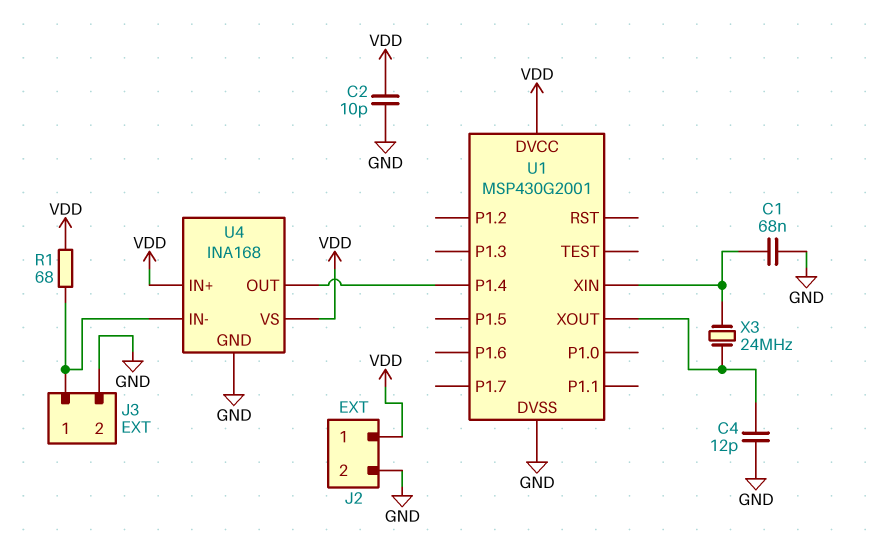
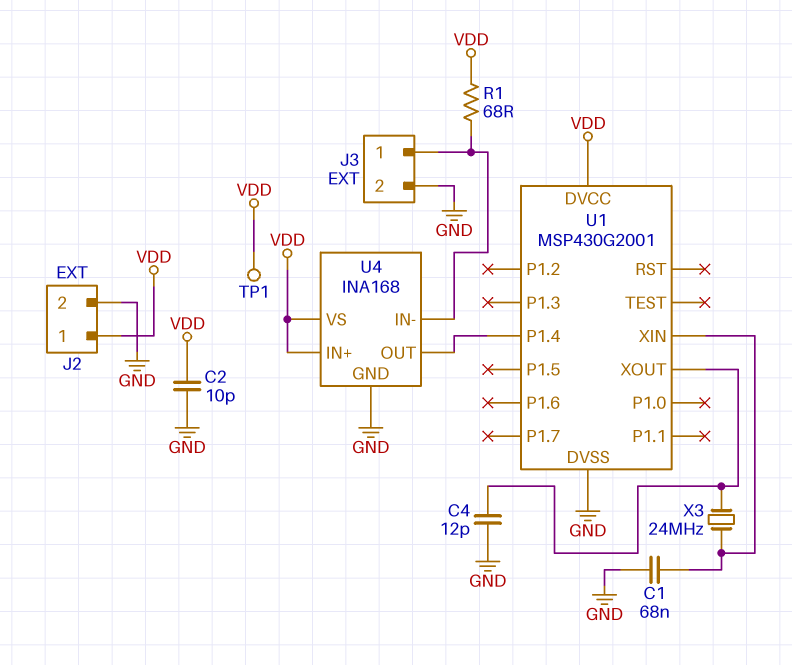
TP1: none -> test point (VDD)

